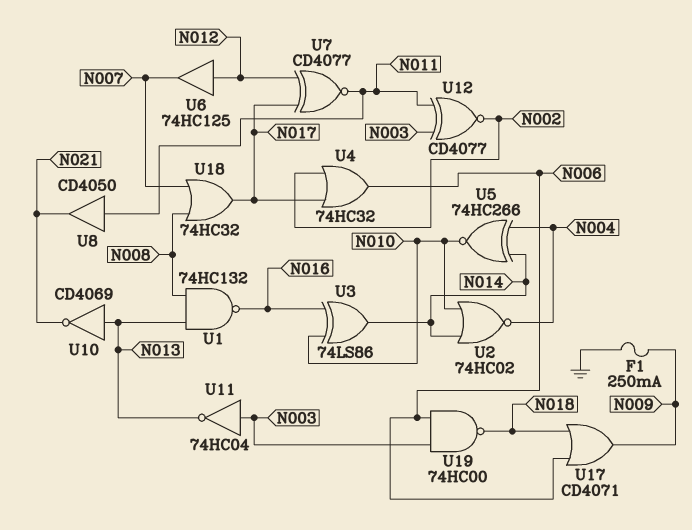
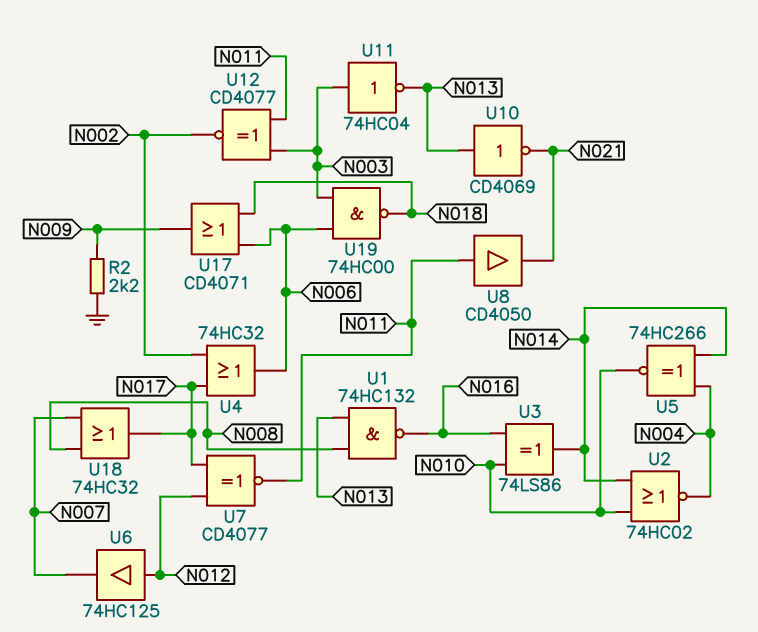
F1: 250mA (GND, N009) -> none
R2: none -> 2.2k (GND, N009)

